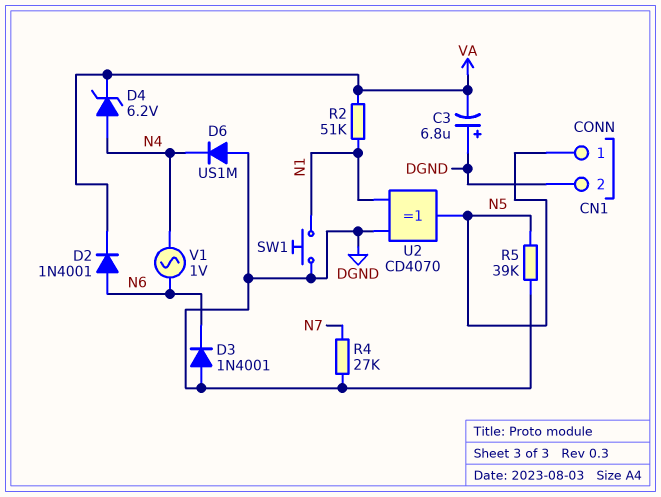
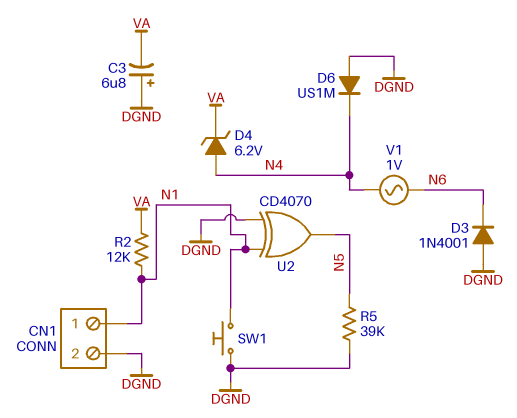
CN1 pin 1: N5 -> N1
D2: diode 1N4001 (A N6, K VA) -> none
R2: 51k (N1, VA) -> 12k (N1, VA)
R4: 27k (DGND, N7) -> none

